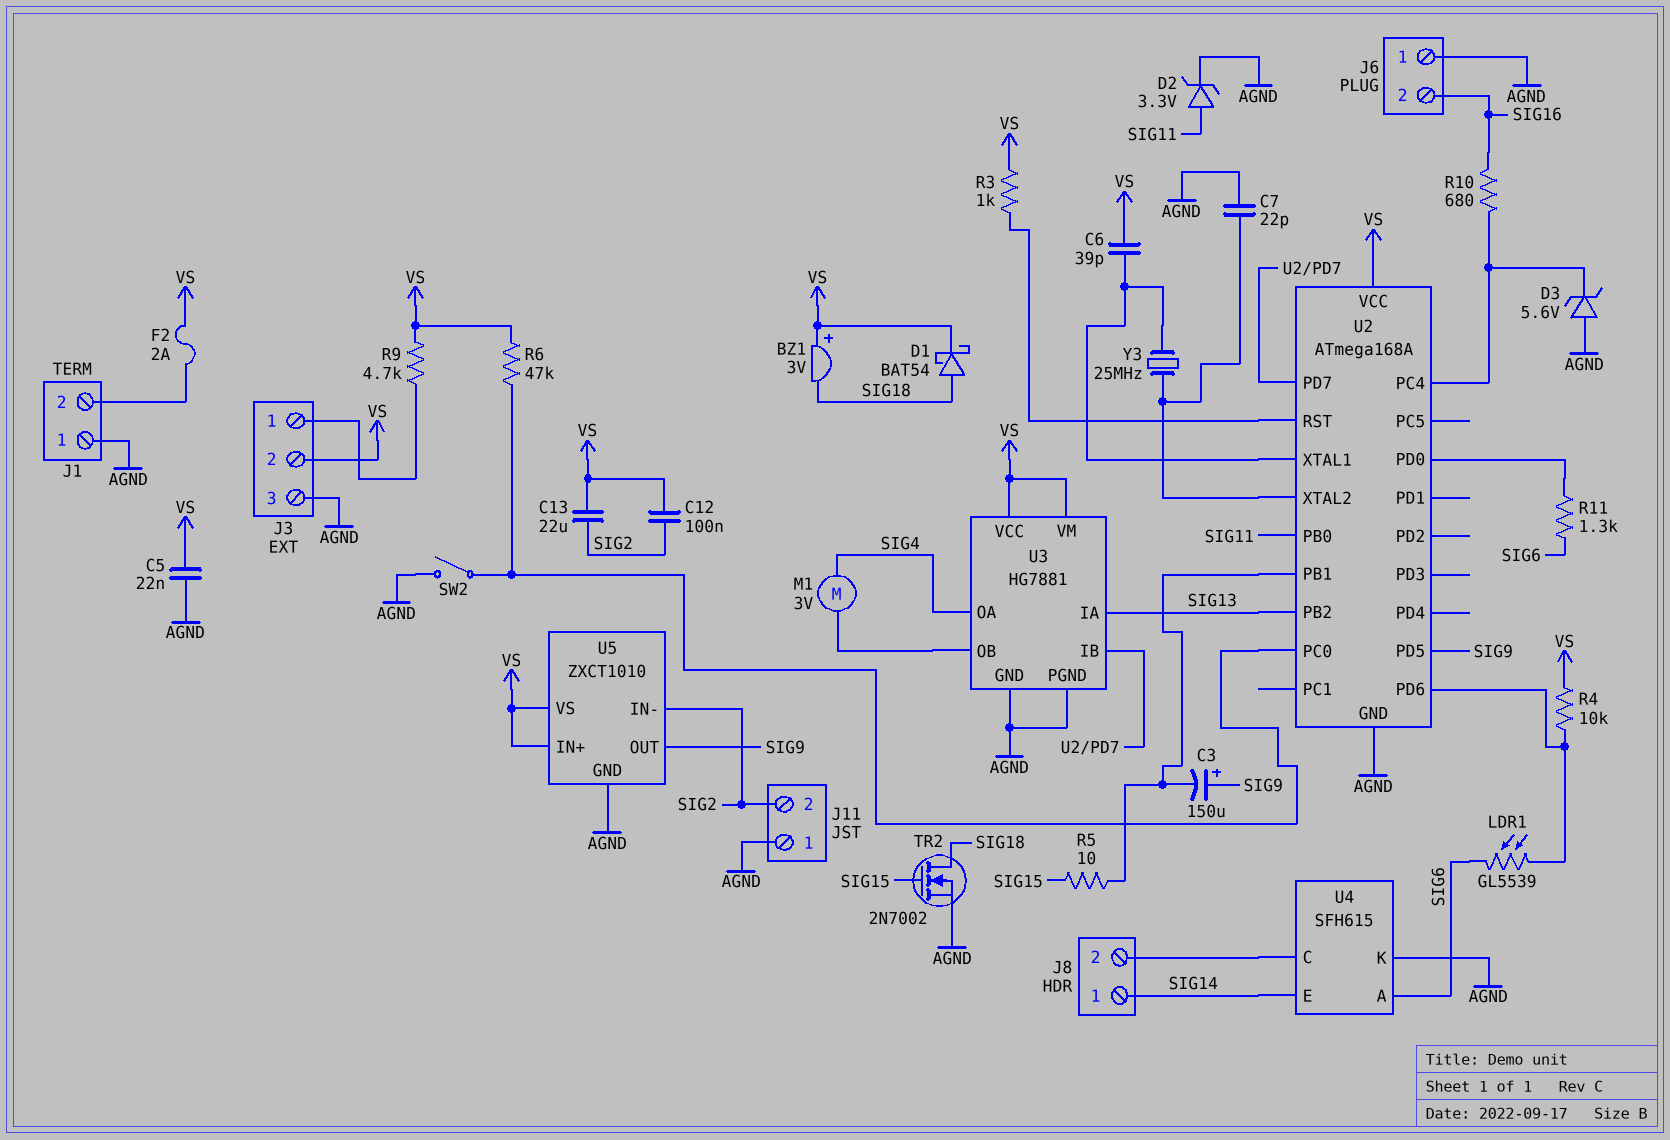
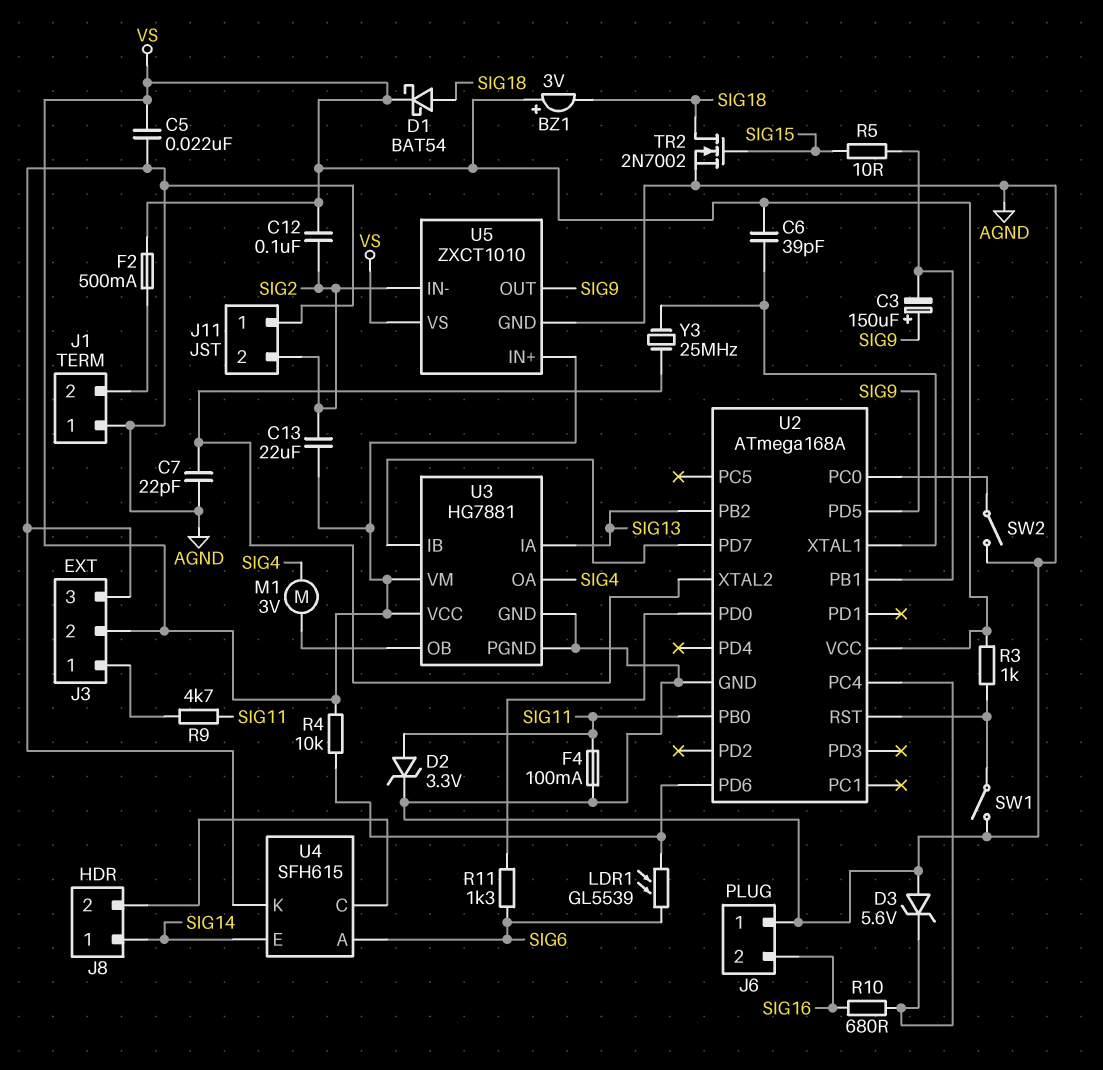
F2: 2A (J1/2, VS) -> 500mA (J1/2, VS)
F4: none -> 100mA (AGND, SIG11)
R6: 47k (U2/PC0, VS) -> none
R9: 4.7k (J3/1, VS) -> 4.7k (J3/1, SIG11)
SW1: none -> switch (AGND, U2/RST)

